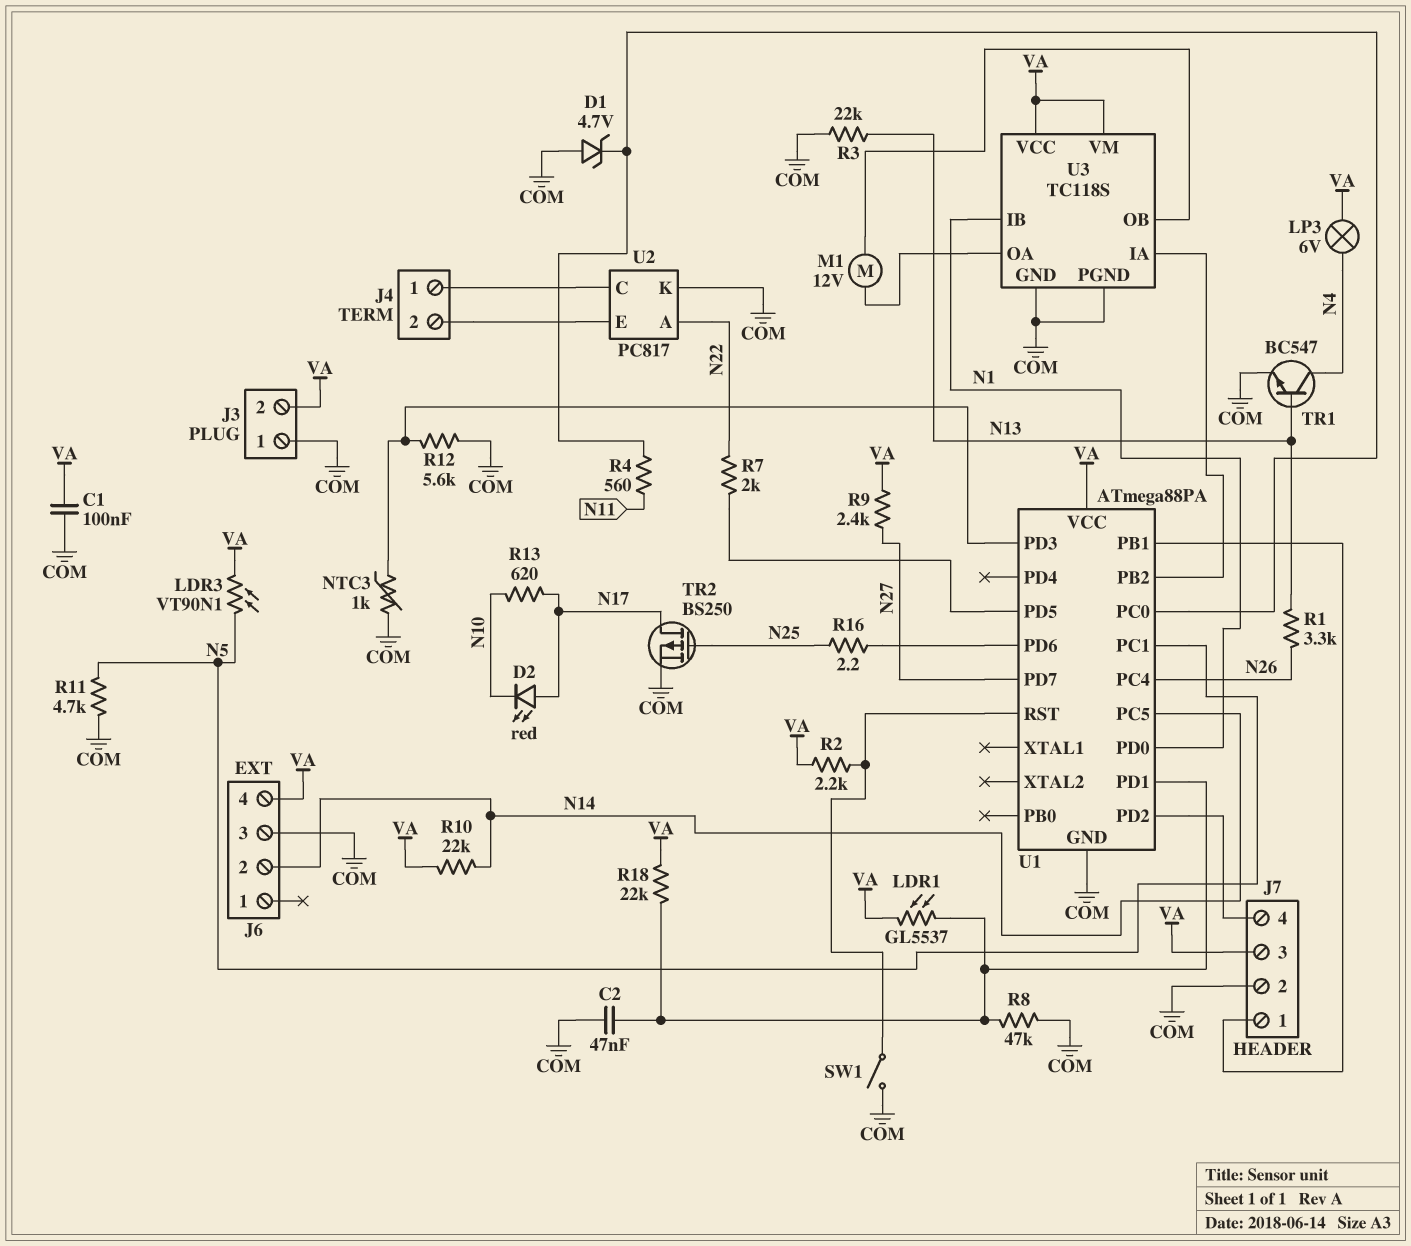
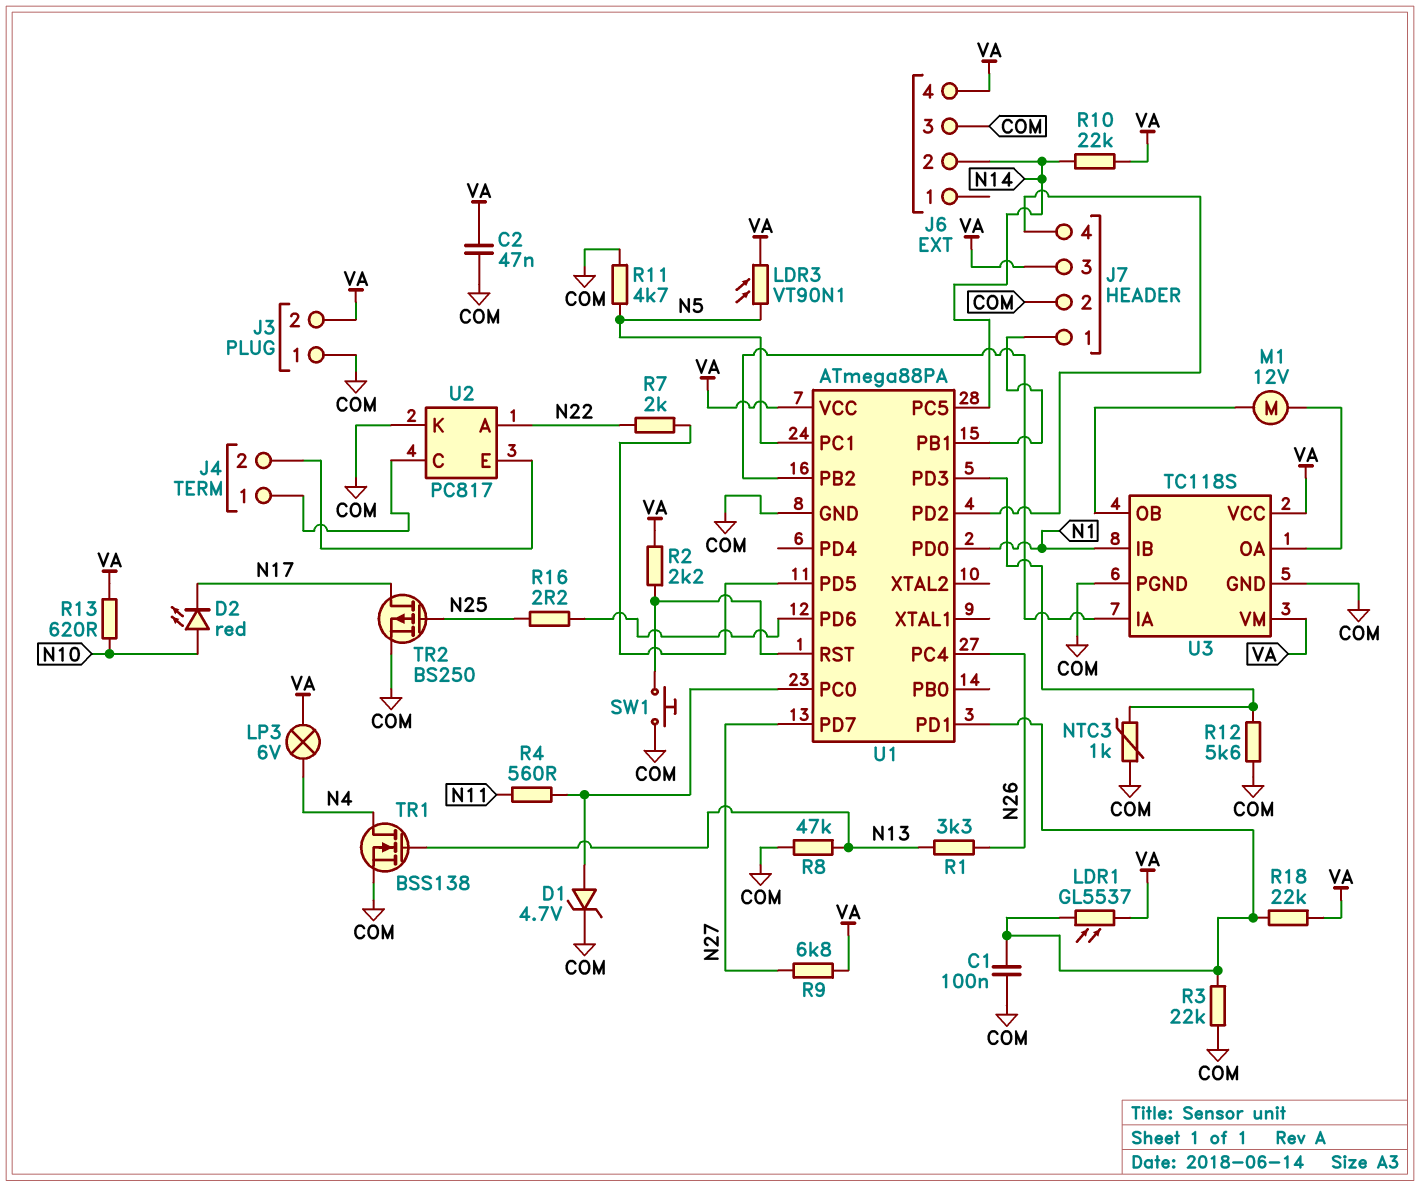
C1: 100nF (COM, VA) -> 100nF (COM, U1/PD1)
C2: 47nF (COM, U1/PD1) -> 47nF (COM, VA)
D1: zener 4.7V (A COM, K U1/PC0) -> zener 4.7V (A U1/PC0, K COM)
D2: LED red (A N17, K N10) -> LED red (A N10, K N17)
R3: 22k (COM, N13) -> 22k (COM, U1/PD1)
R8: 47k (COM, U1/PD1) -> 47k (COM, N13)
R9: 2.4k (N27, VA) -> 6.8k (N27, VA)
R13: 620 (N10, N17) -> 620 (N10, VA)
SW1: switch (COM, U1/RST) -> button (COM, U1/RST)
TR1: NPN BC547 (B N13, C N4, E COM) -> NMOS BSS138 (G N13, D N4, S COM)

